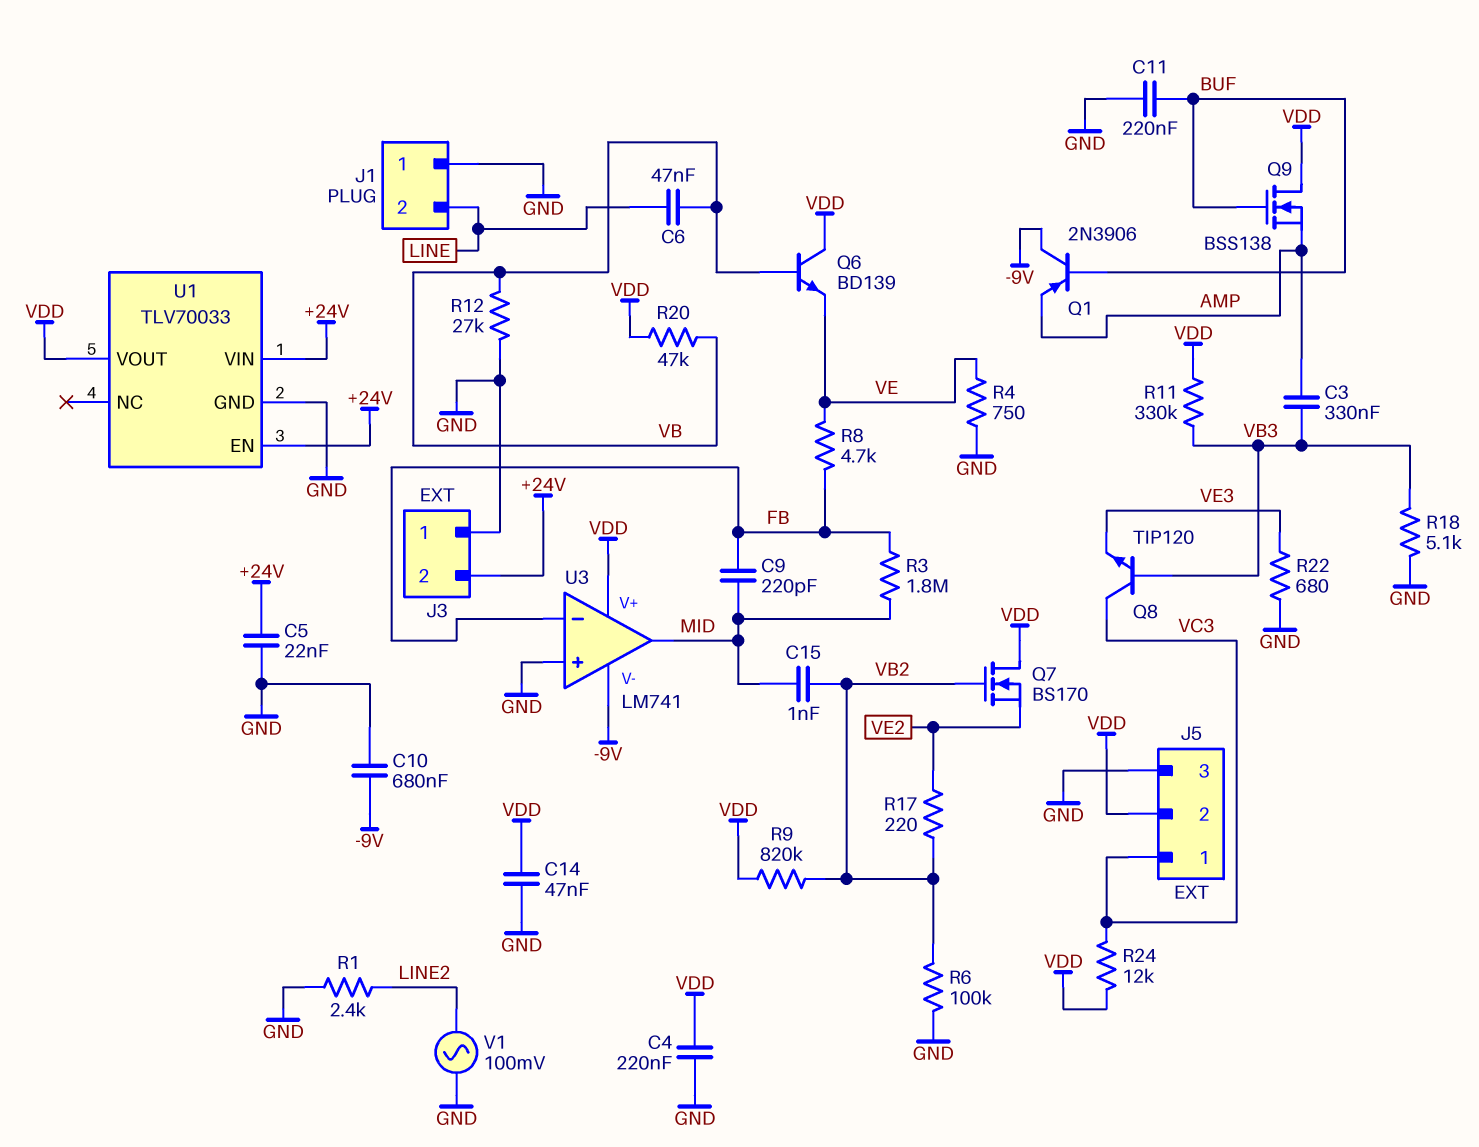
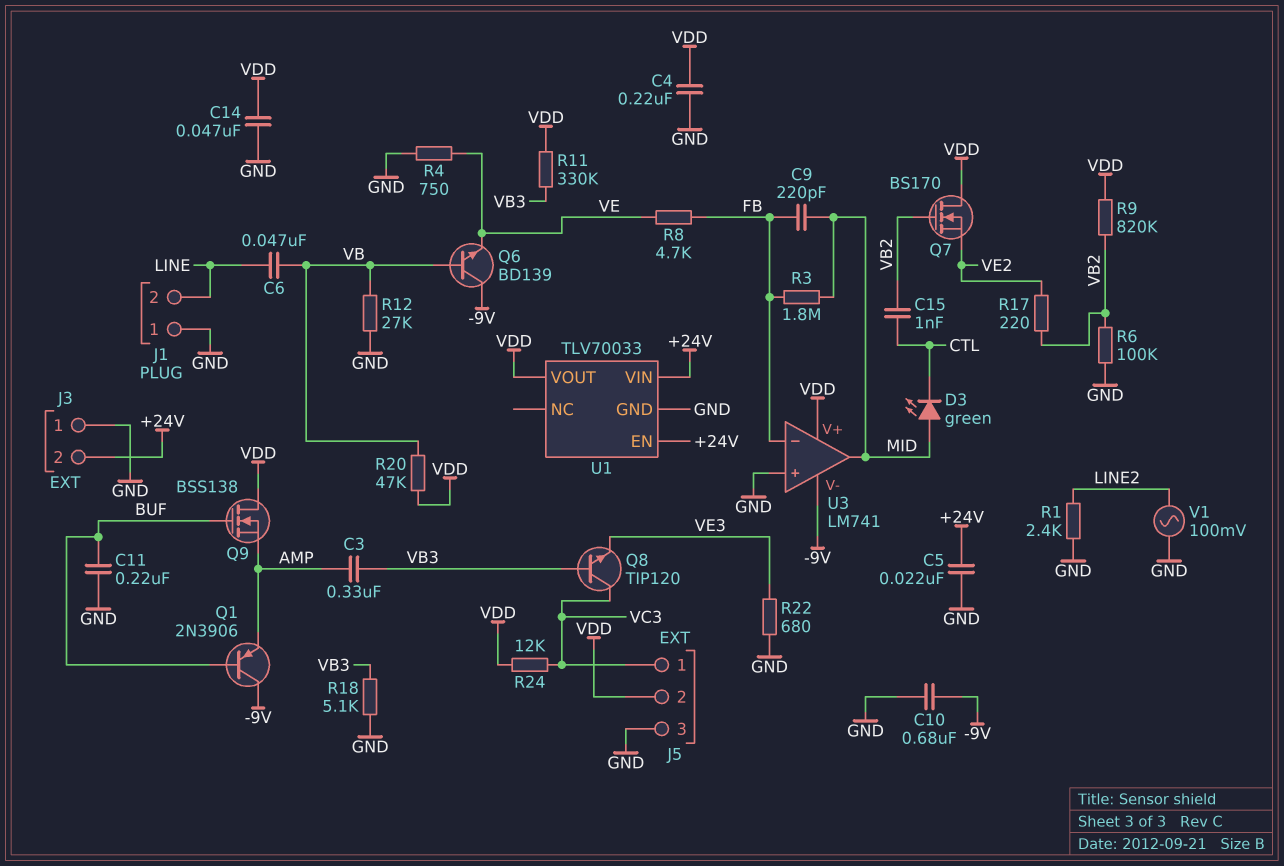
C15: 1nF (MID, VB2) -> 1nF (CTL, VB2)
D3: none -> LED green (A MID, K CTL)
Q6: NPN BD139 (B VB, C VDD, E VE) -> NPN BD139 (B VB, C -9V, E VE)

